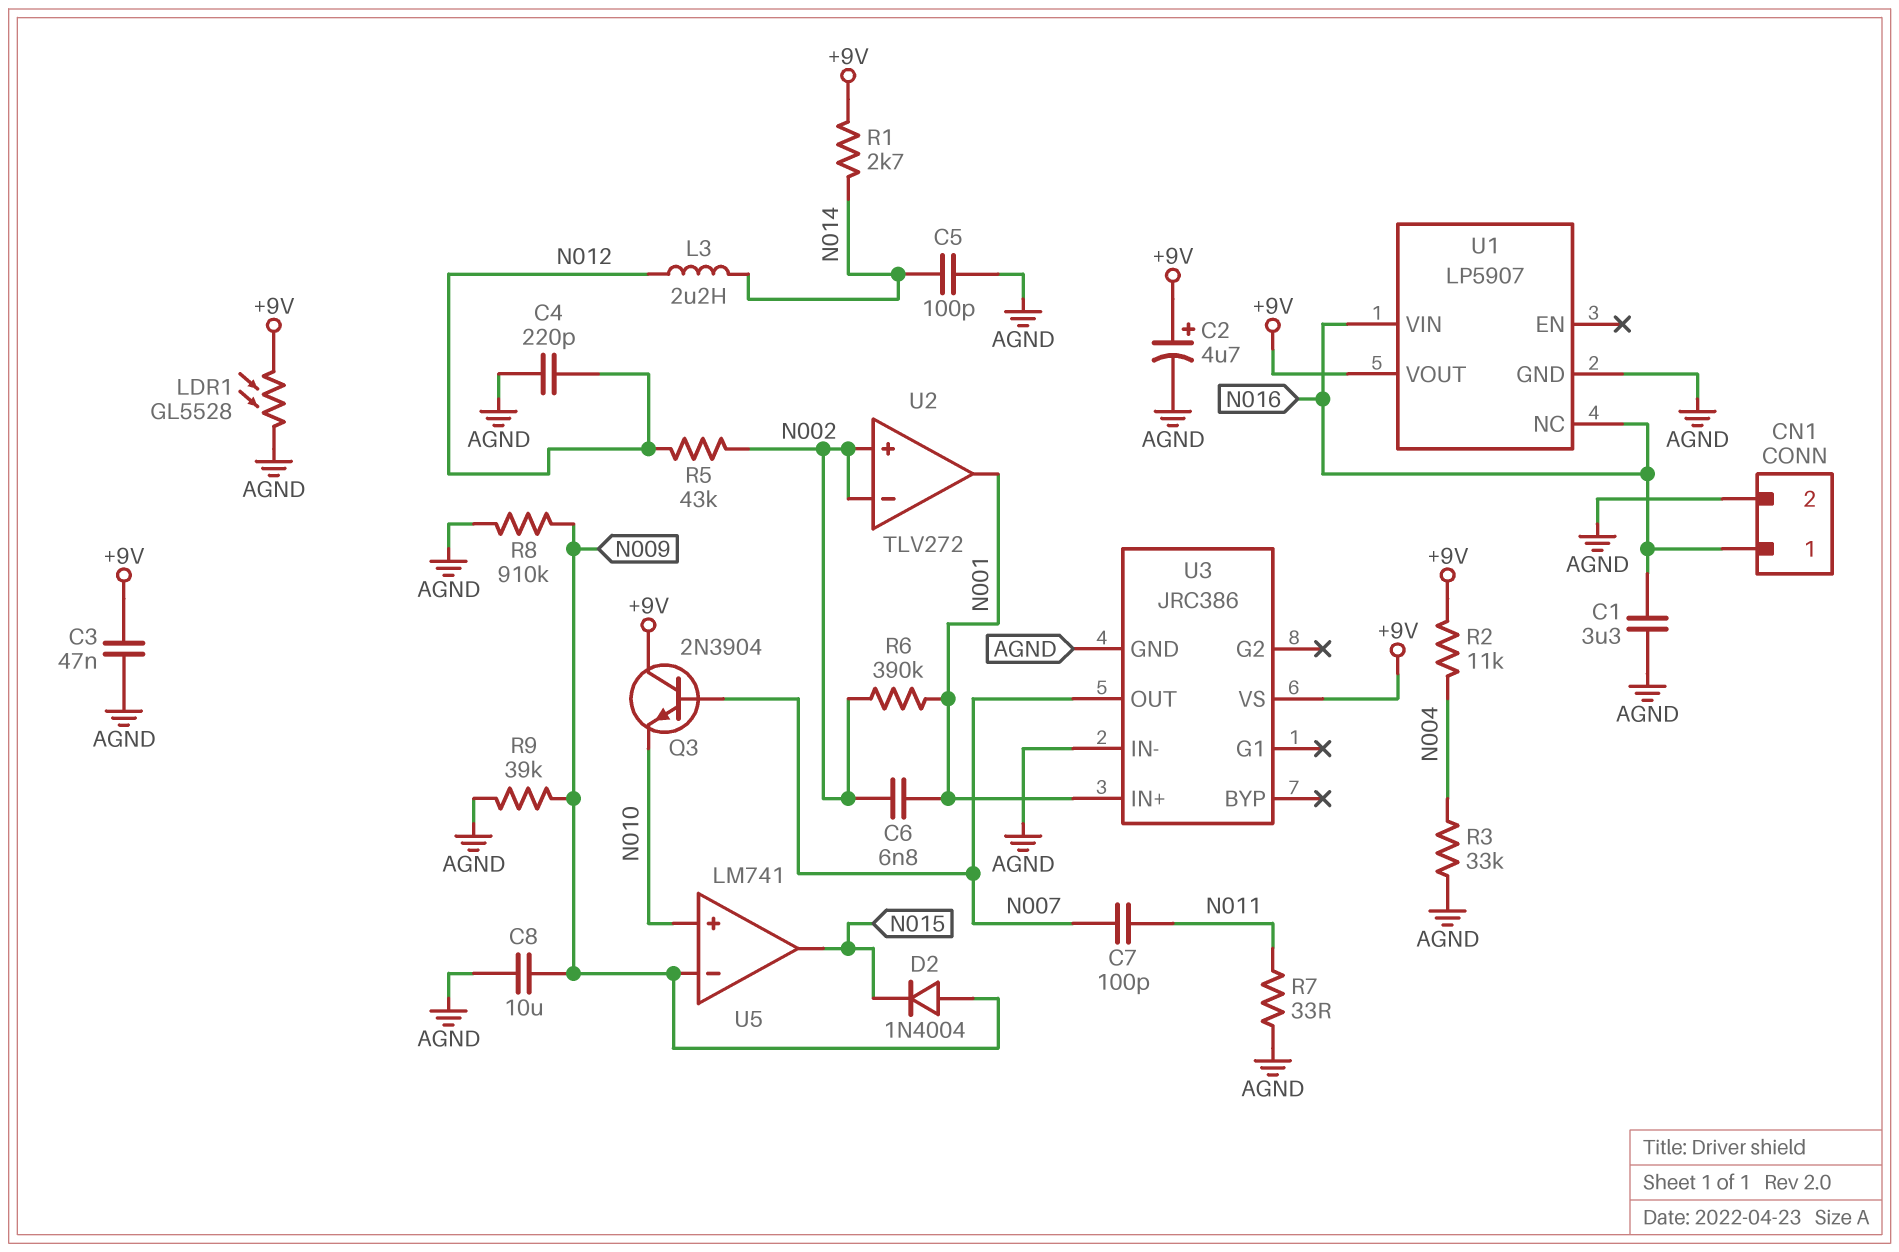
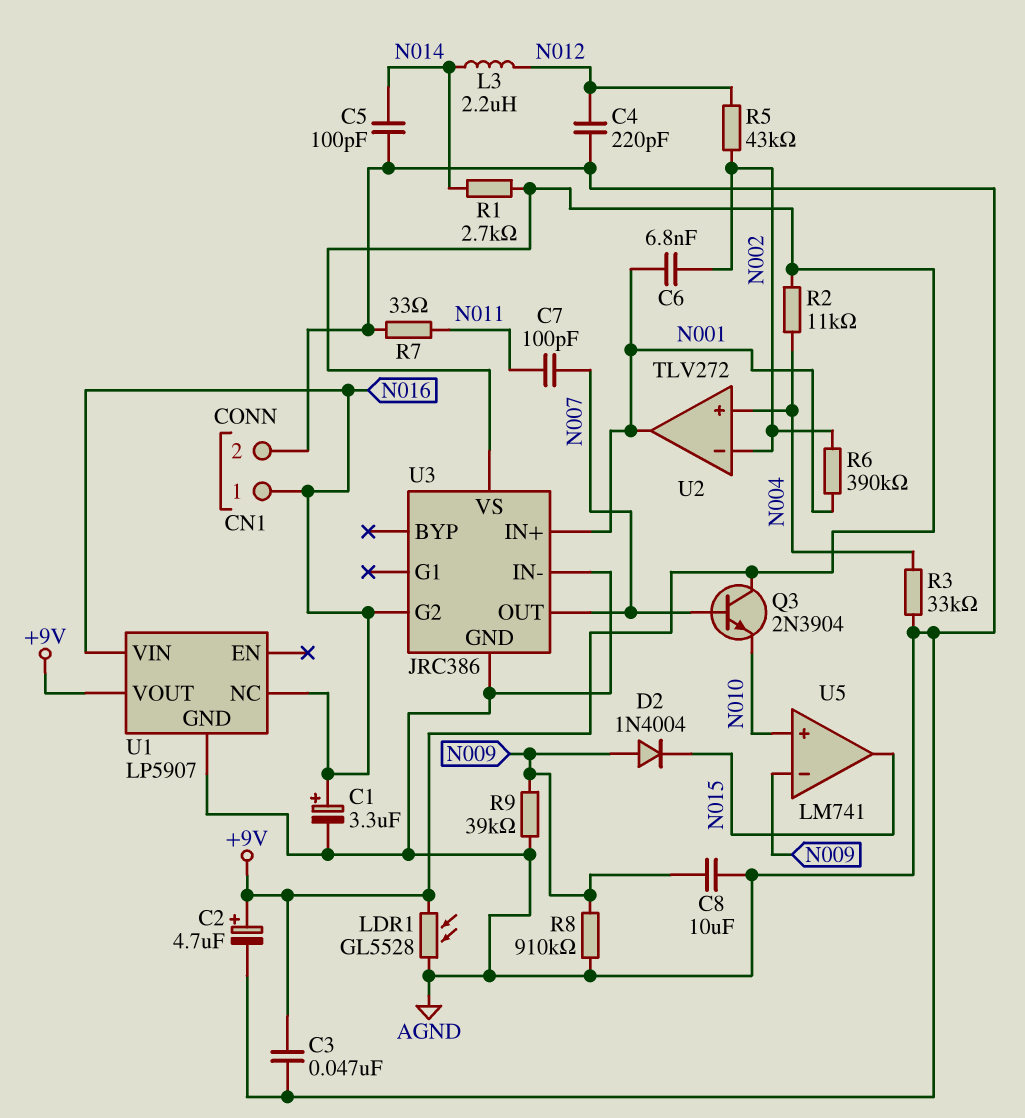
C1: 3.3uF (AGND, N016) -> 3.3uF (plus N016, minus AGND)
U2 pin in+: N002 -> N004
U3 pin G2: none -> N016

